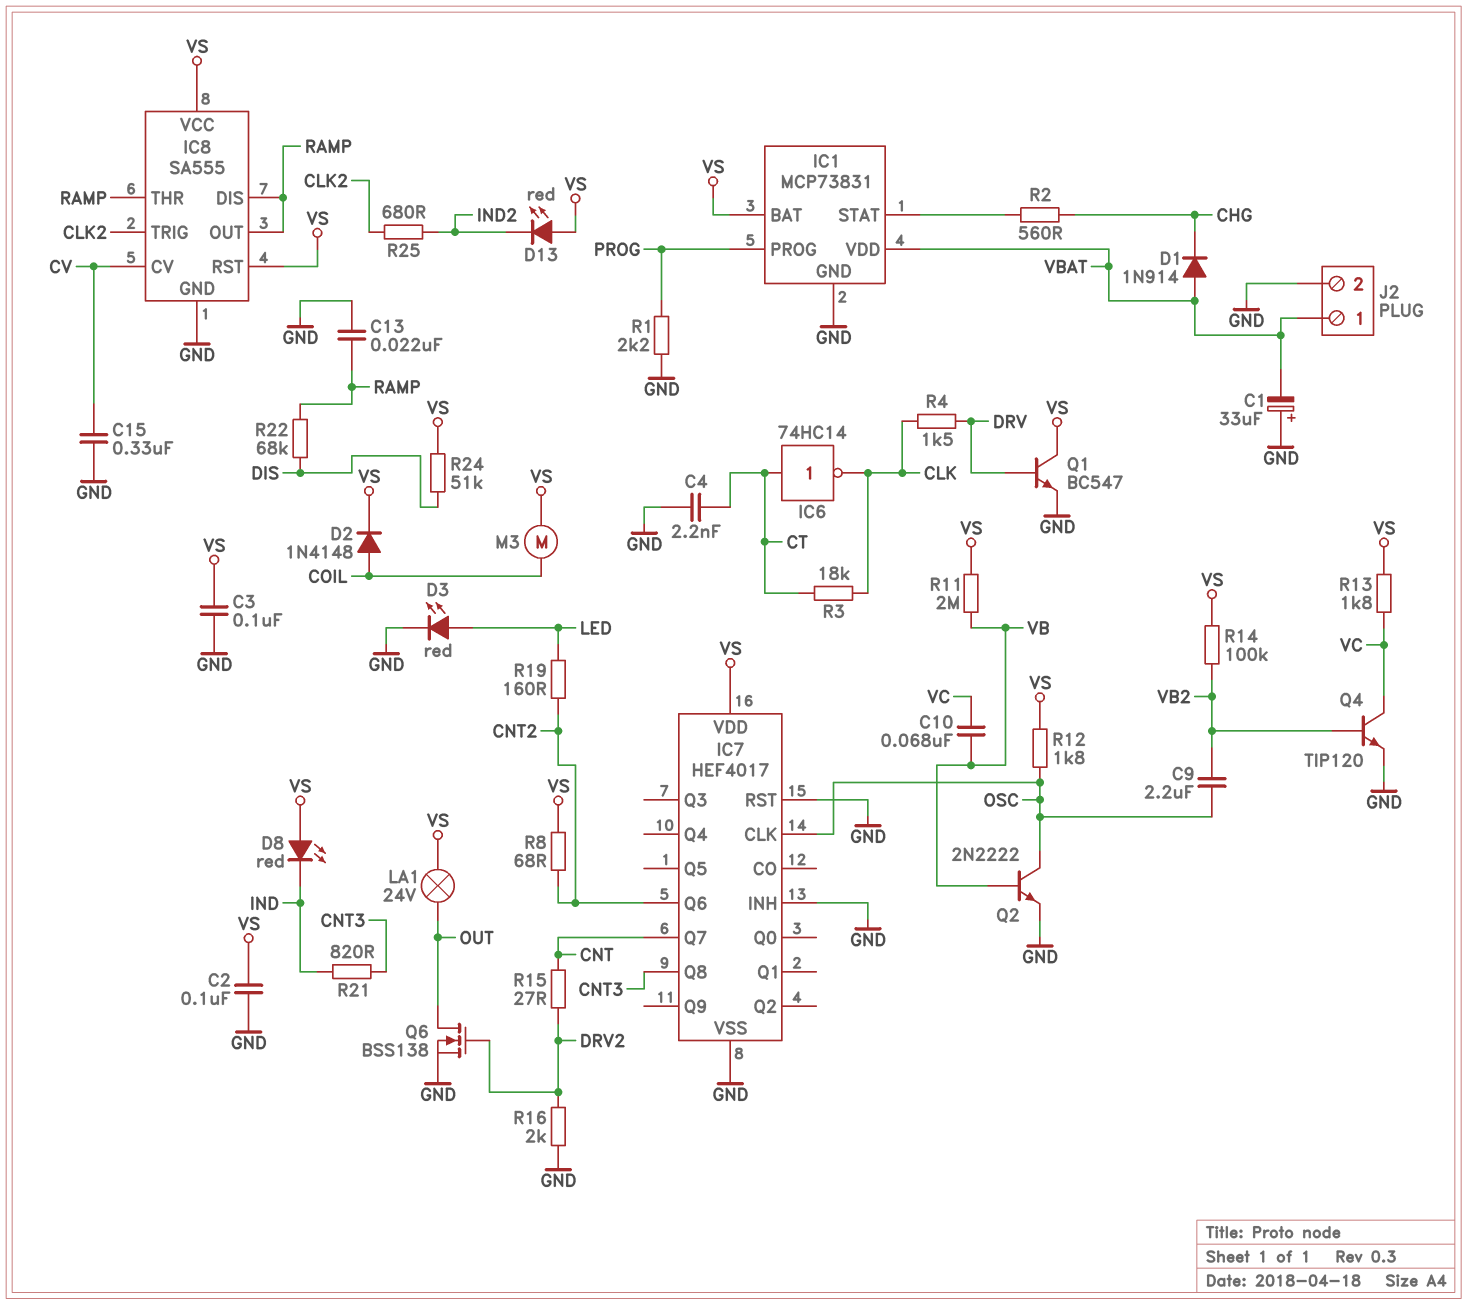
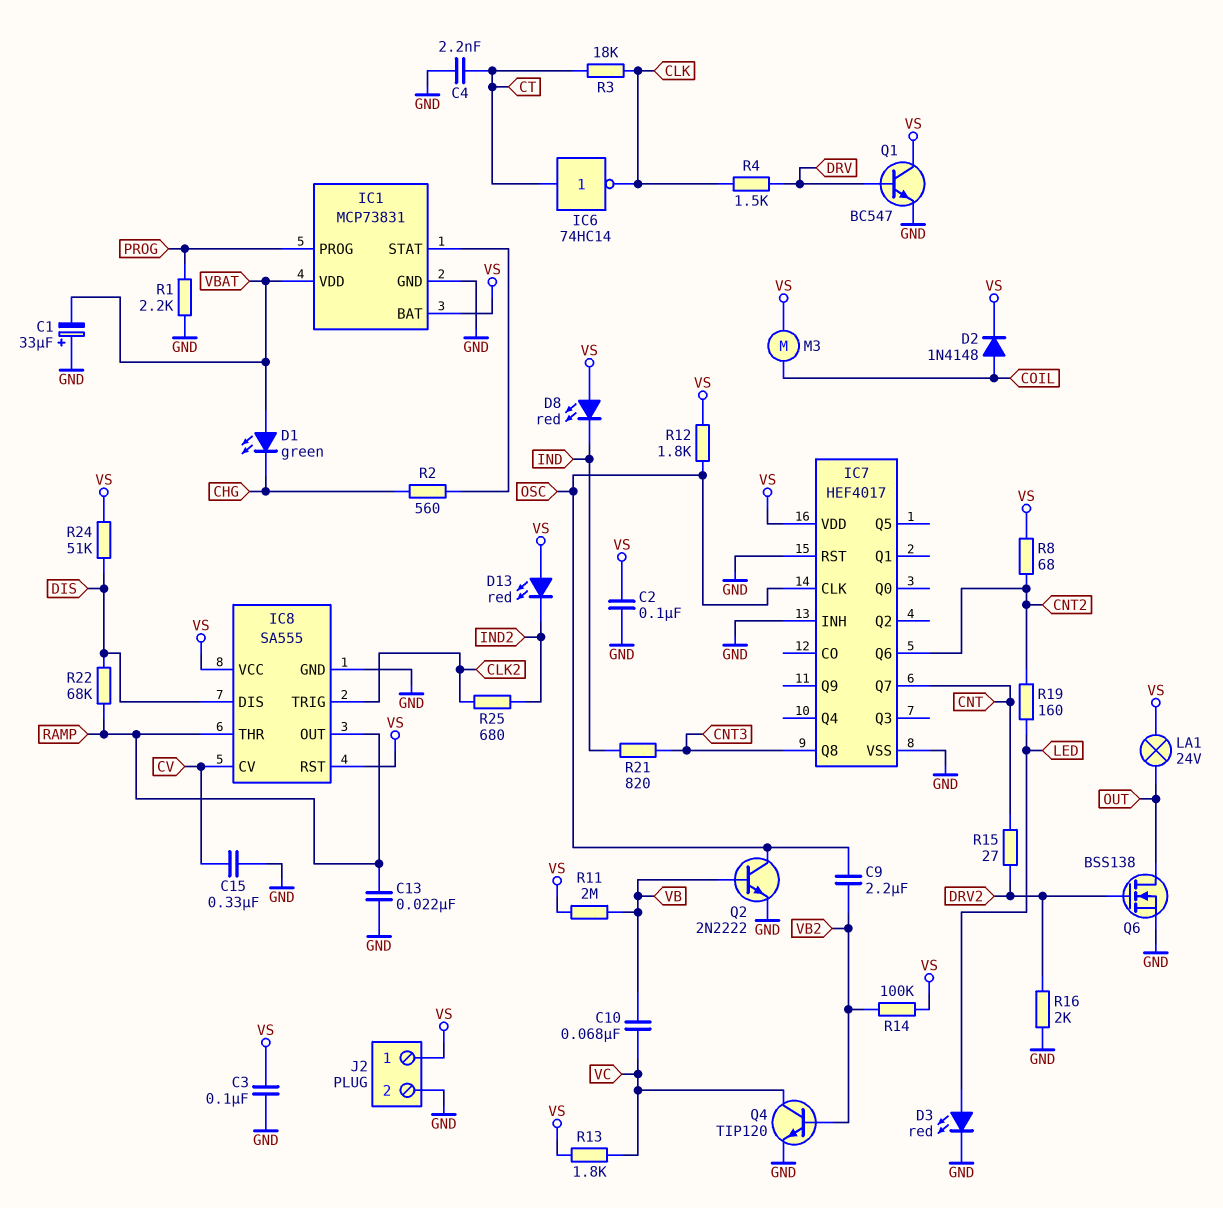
D1: diode 1N914 (A VBAT, K CHG) -> LED green (A VBAT, K CHG)
IC8 pin DIS: RAMP -> DIS
J2 pin 1: VBAT -> VS

